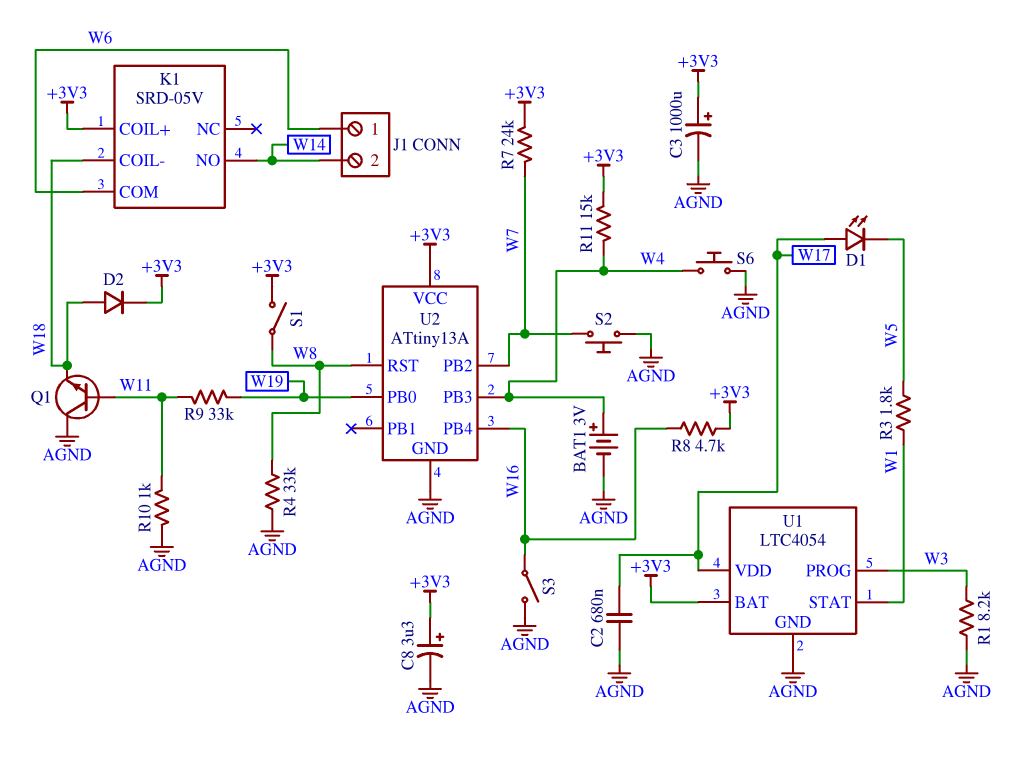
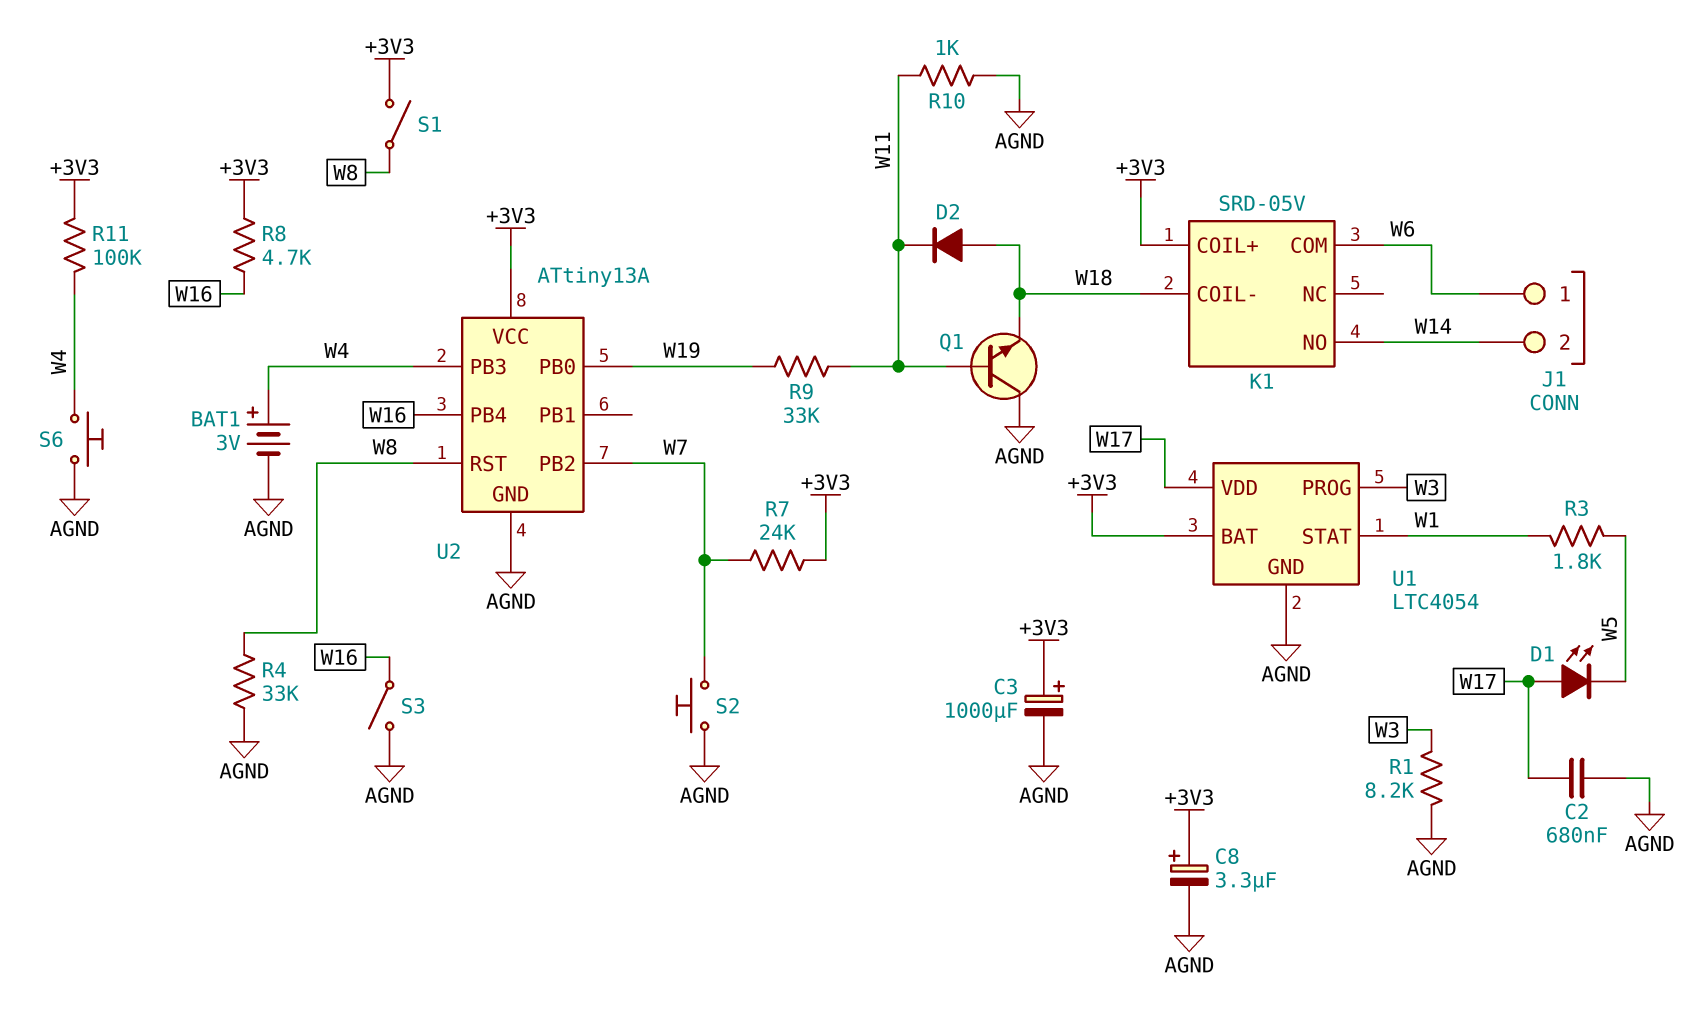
D2: diode (A W18, K +3V3) -> diode (A W18, K W11)
R11: 15k (+3V3, W4) -> 100k (+3V3, W4)

